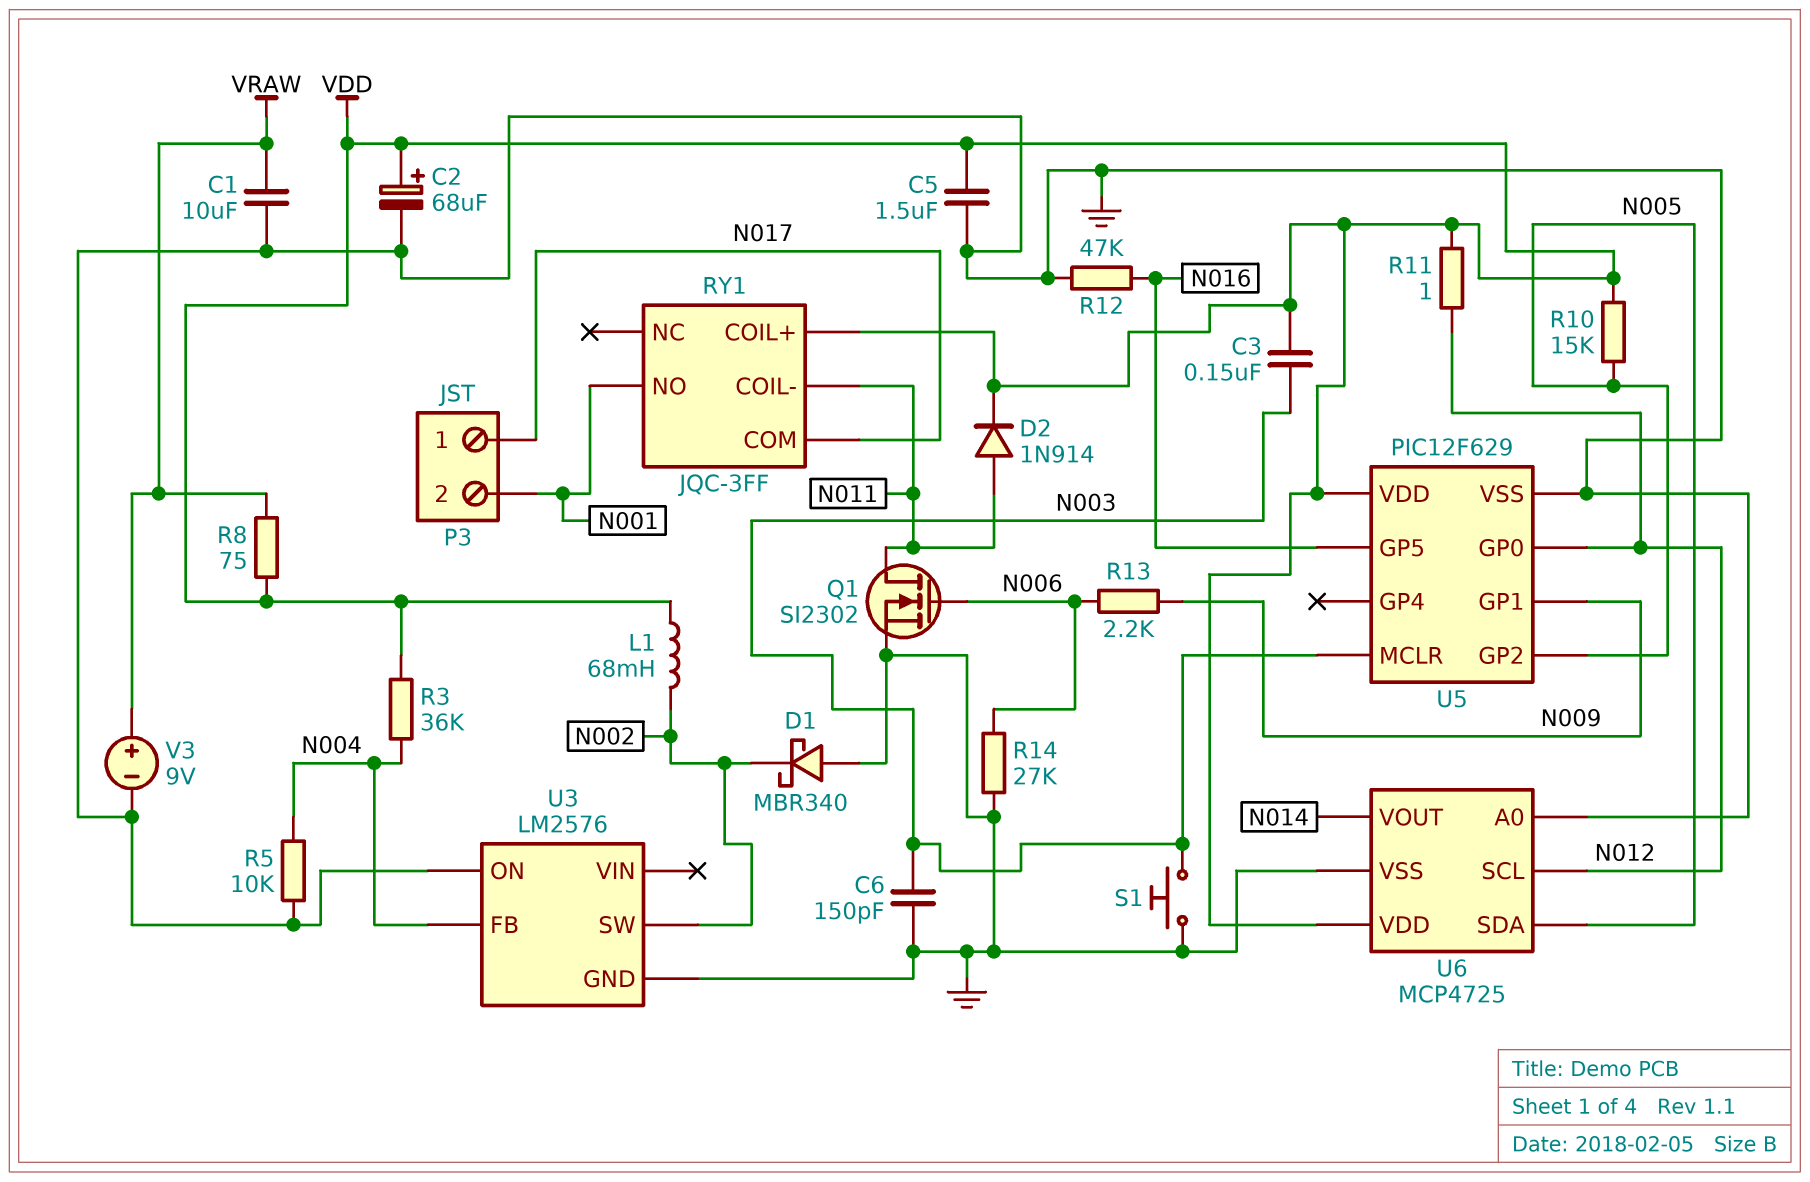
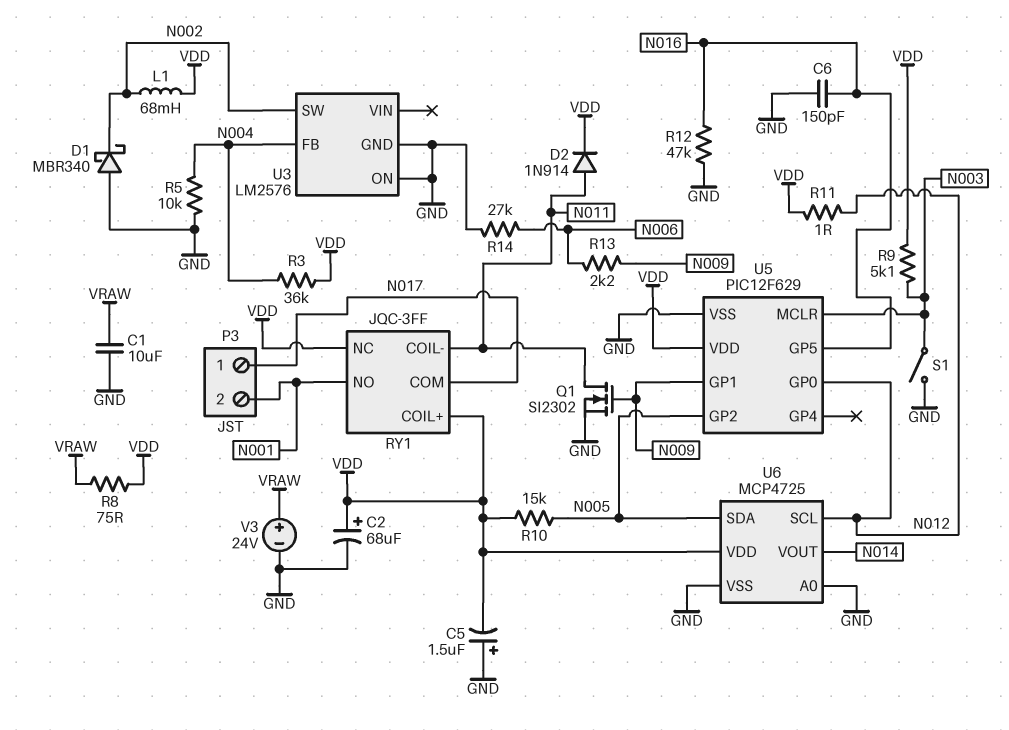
C3: 150nF (N003, VDD) -> none
C5: 1.5uF (GND, VDD) -> 1.5uF (plus GND, minus VDD)
C6: 150pF (GND, N003) -> 150pF (GND, N016)
Q1: NMOS SI2302 (G N006, D N011, S GND) -> NMOS SI2302 (G N009, D N011, S GND)
R9: none -> 5.1k (N003, VDD)
RY1 pin NC: none -> VDD
S1: button (GND, N003) -> switch (GND, N003)
V3: 9V (plus VRAW, minus GND) -> 24V (plus VRAW, minus GND)

